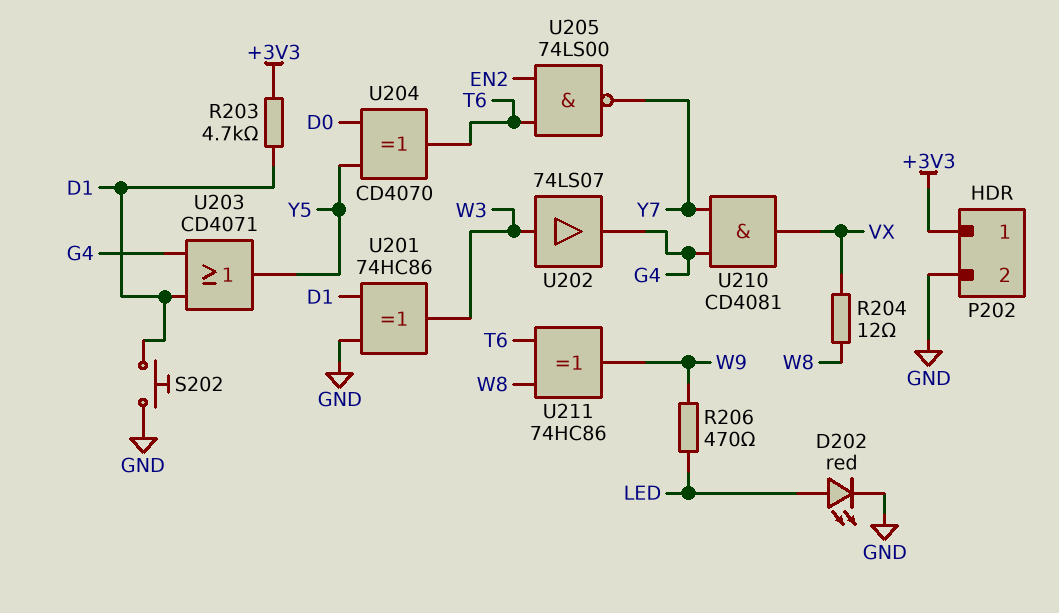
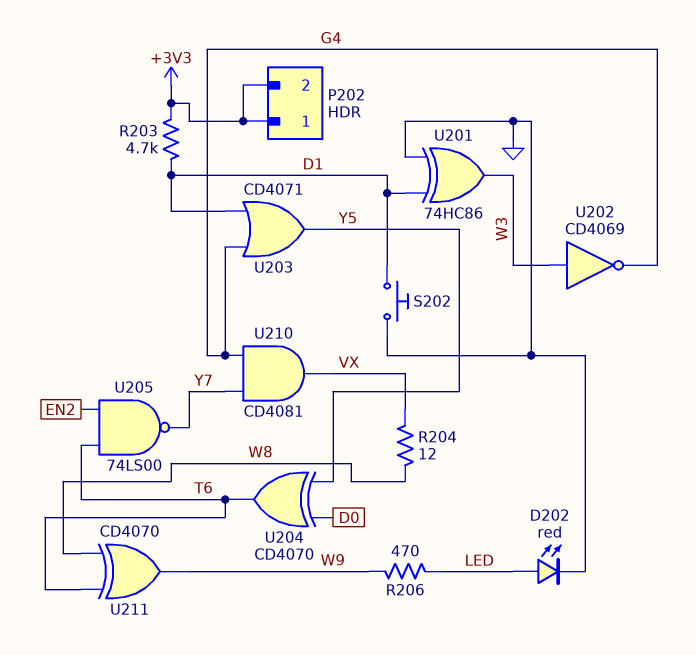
P202 pin 2: GND -> +3V3
U202: buffer 74LS07 (in W3, out G4) -> NOT CD4069 (in W3, out G4)
U211: XOR 74HC86 (in T6, in W8, out W9) -> XOR CD4070 (in T6, in W8, out W9)

